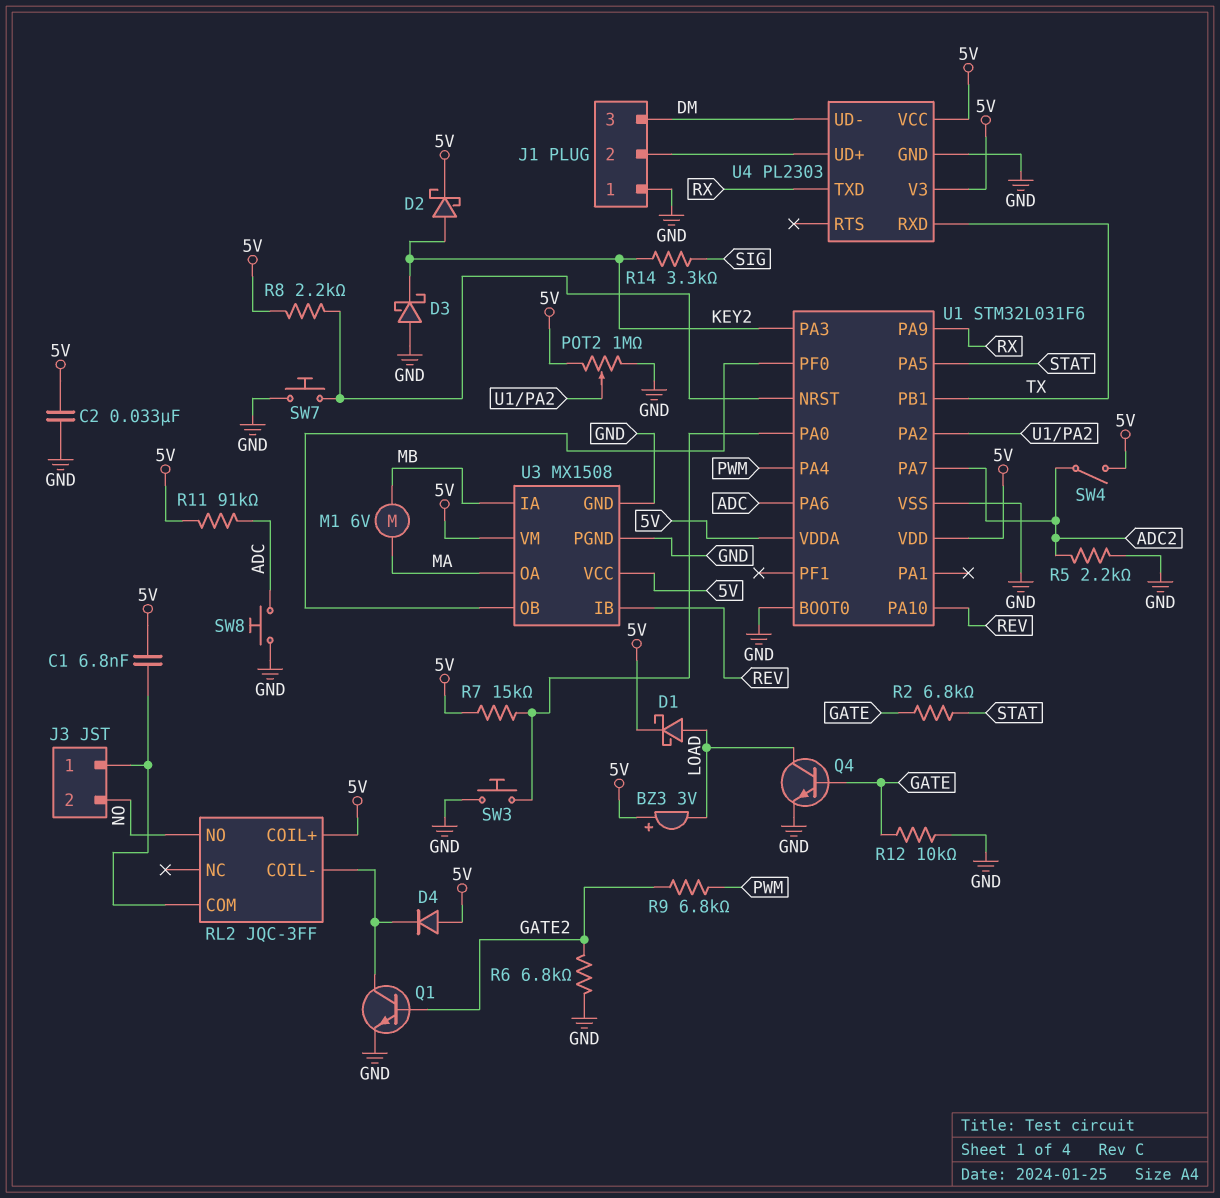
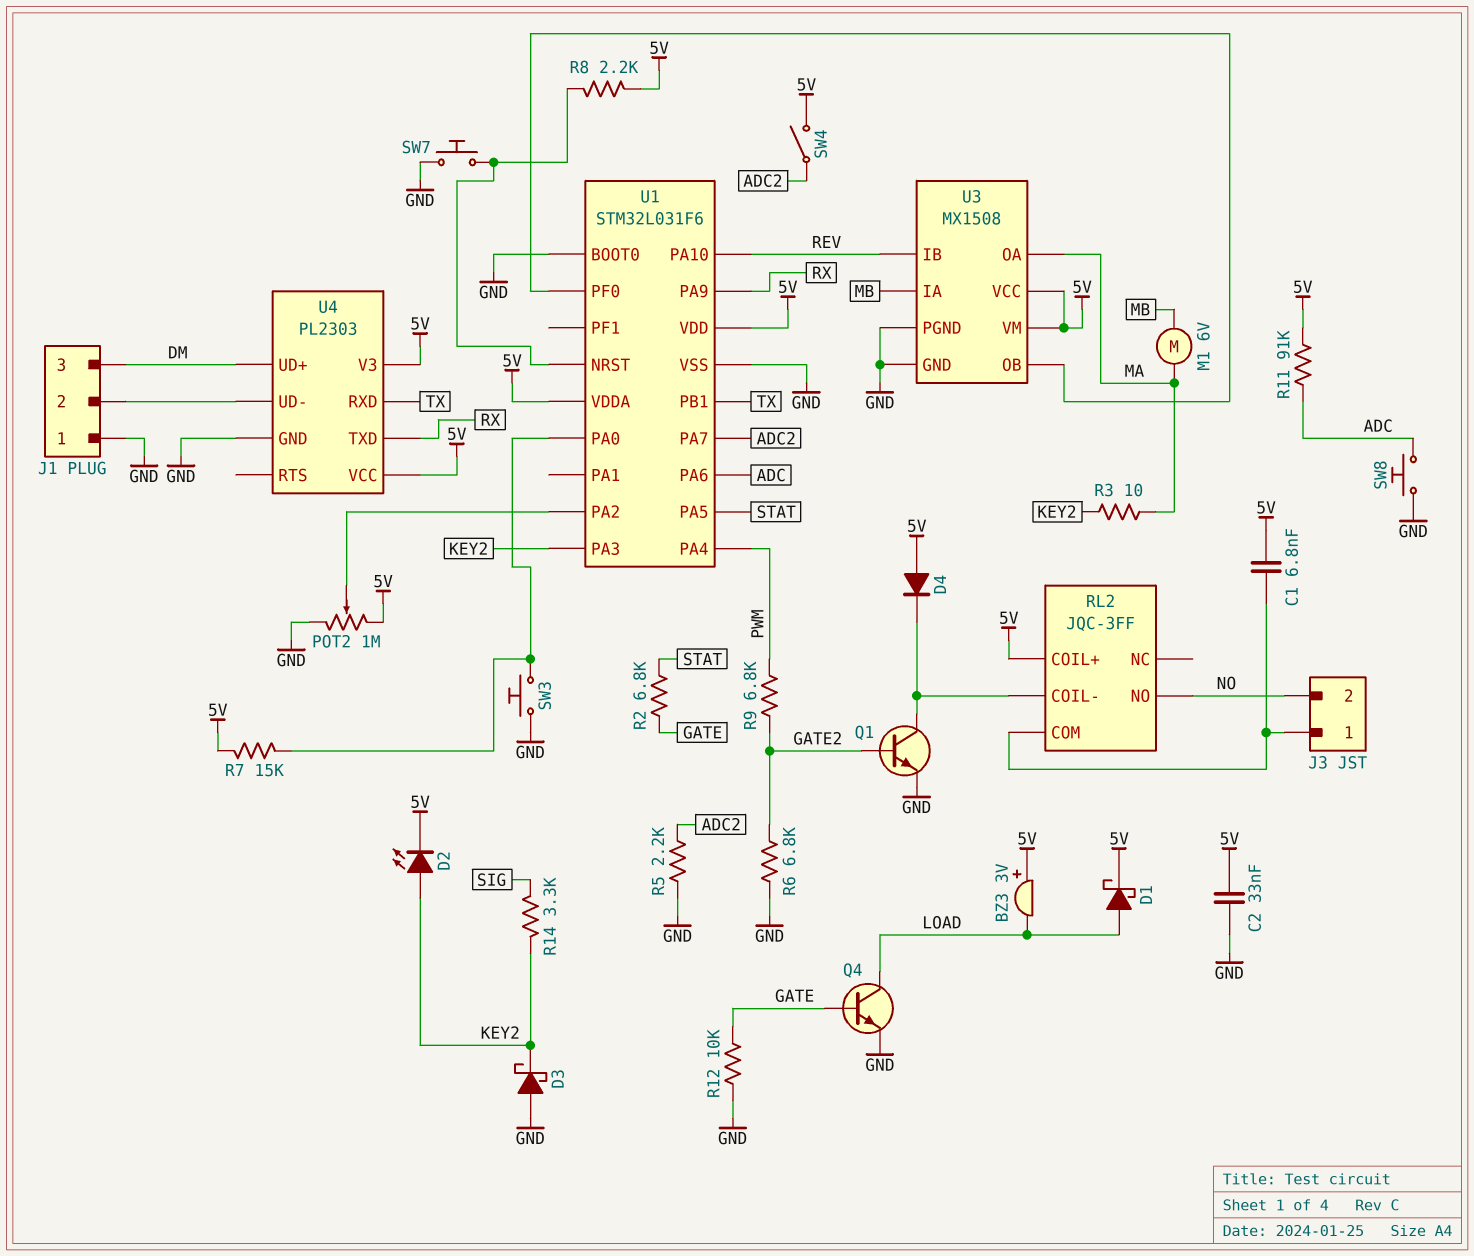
D2: schottky (A KEY2, K 5V) -> LED (A KEY2, K 5V)
R3: none -> 10 (KEY2, MA)
U4 pin UD+: J1/2 -> DM
U4 pin UD-: DM -> J1/2

